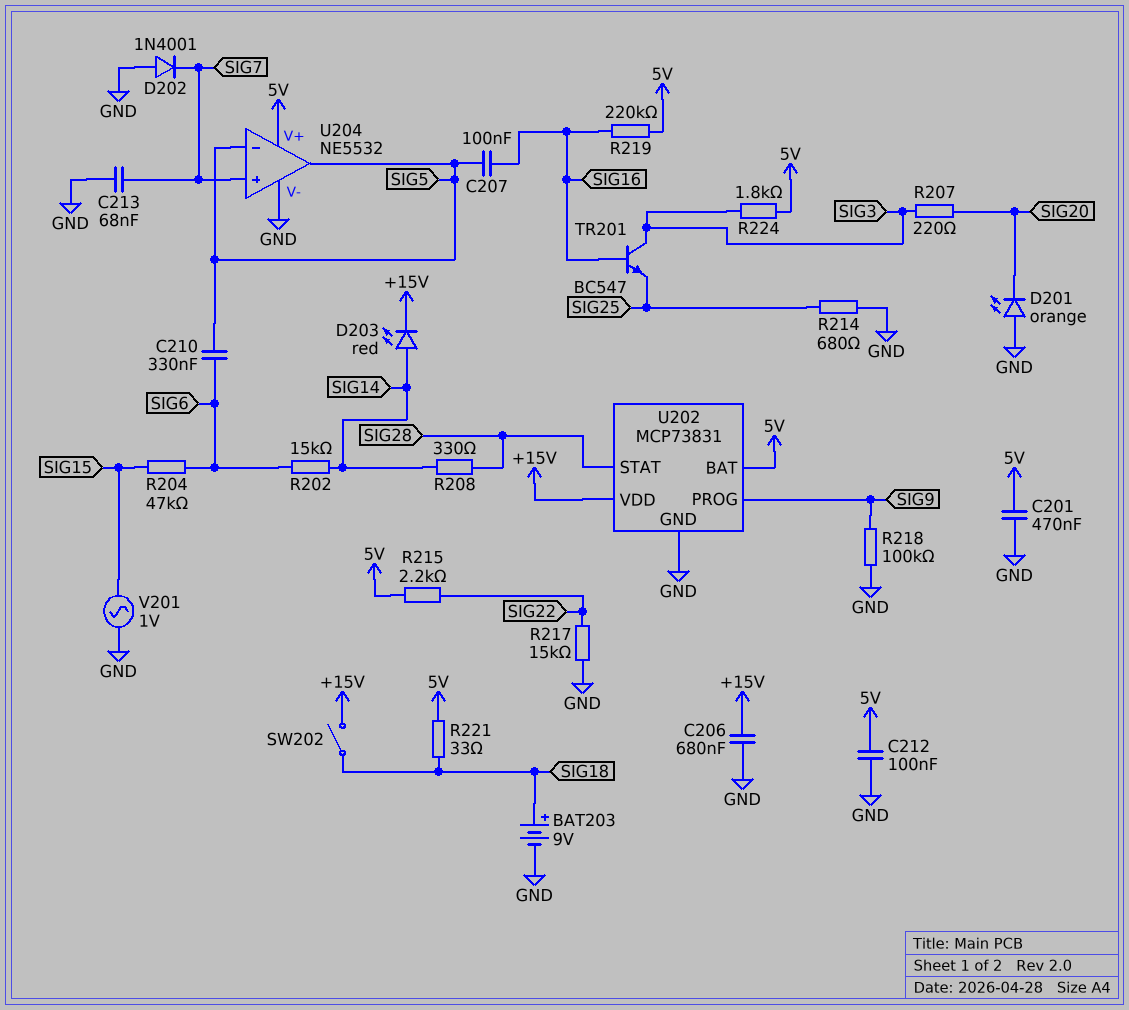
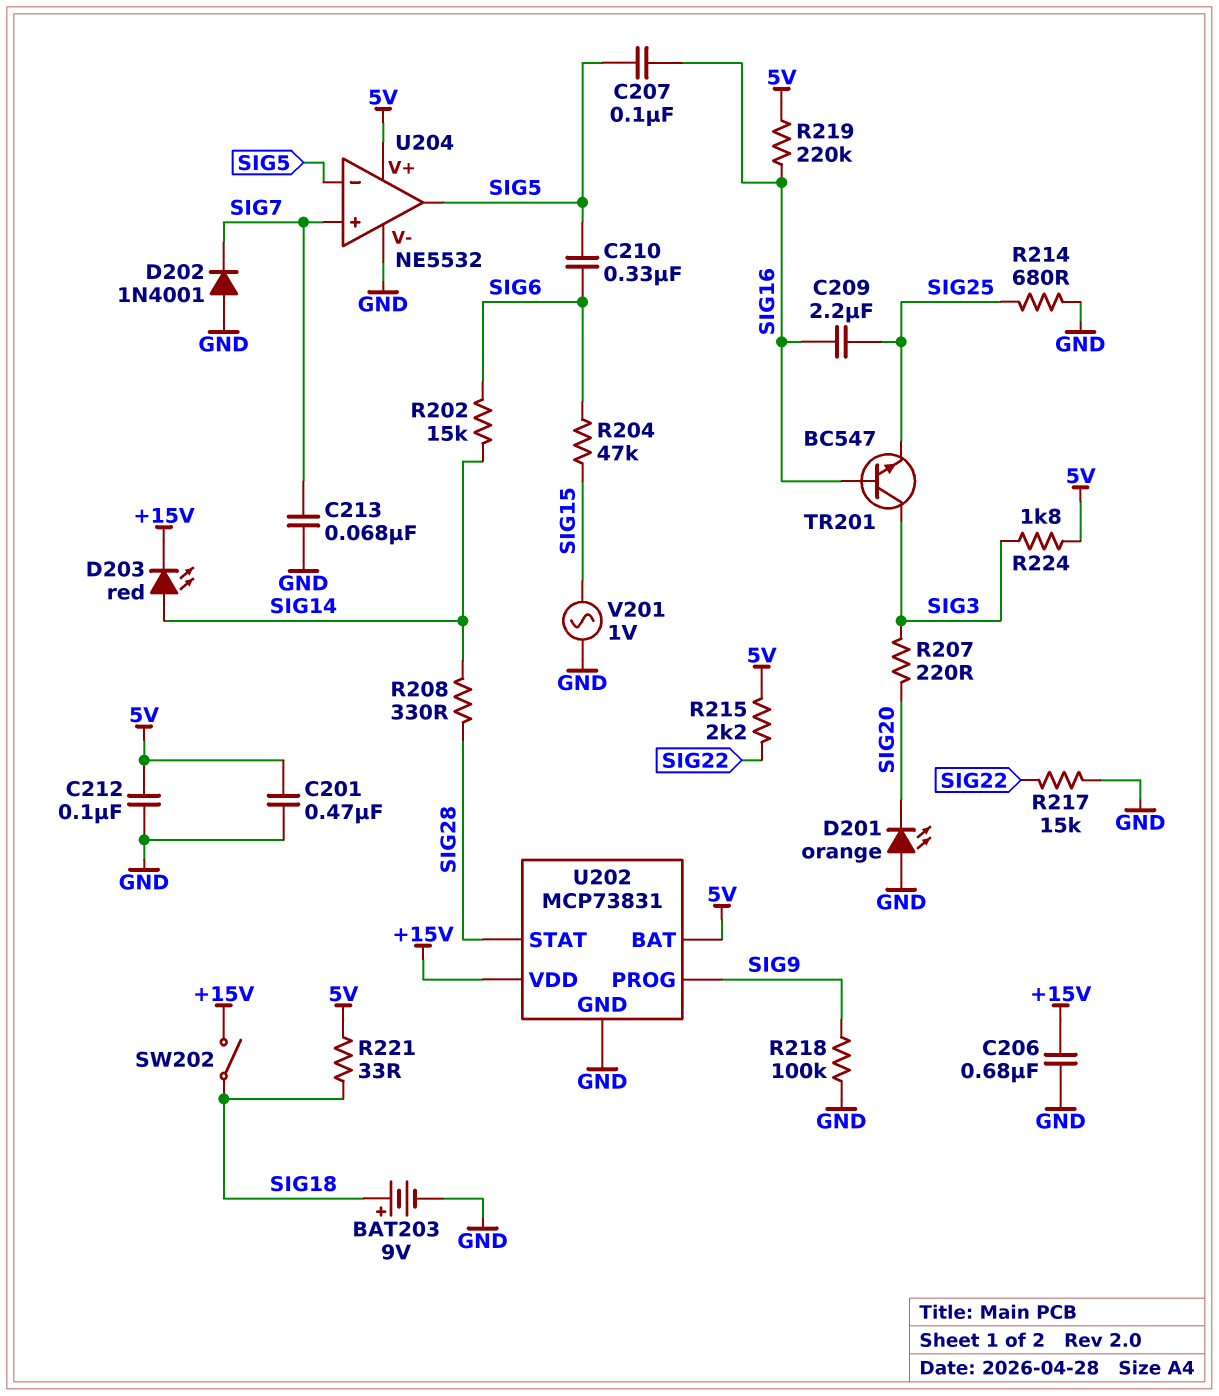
C209: none -> 2.2uF (SIG16, SIG25)

